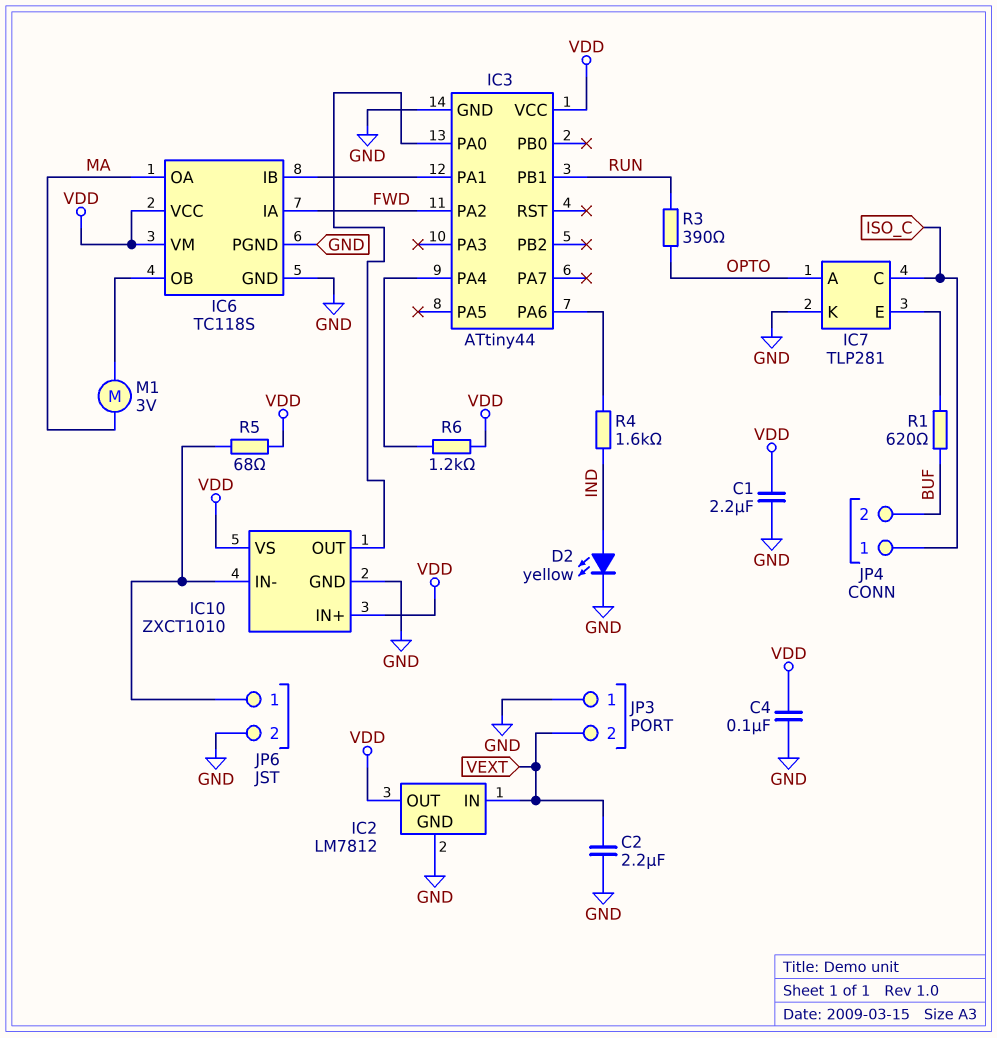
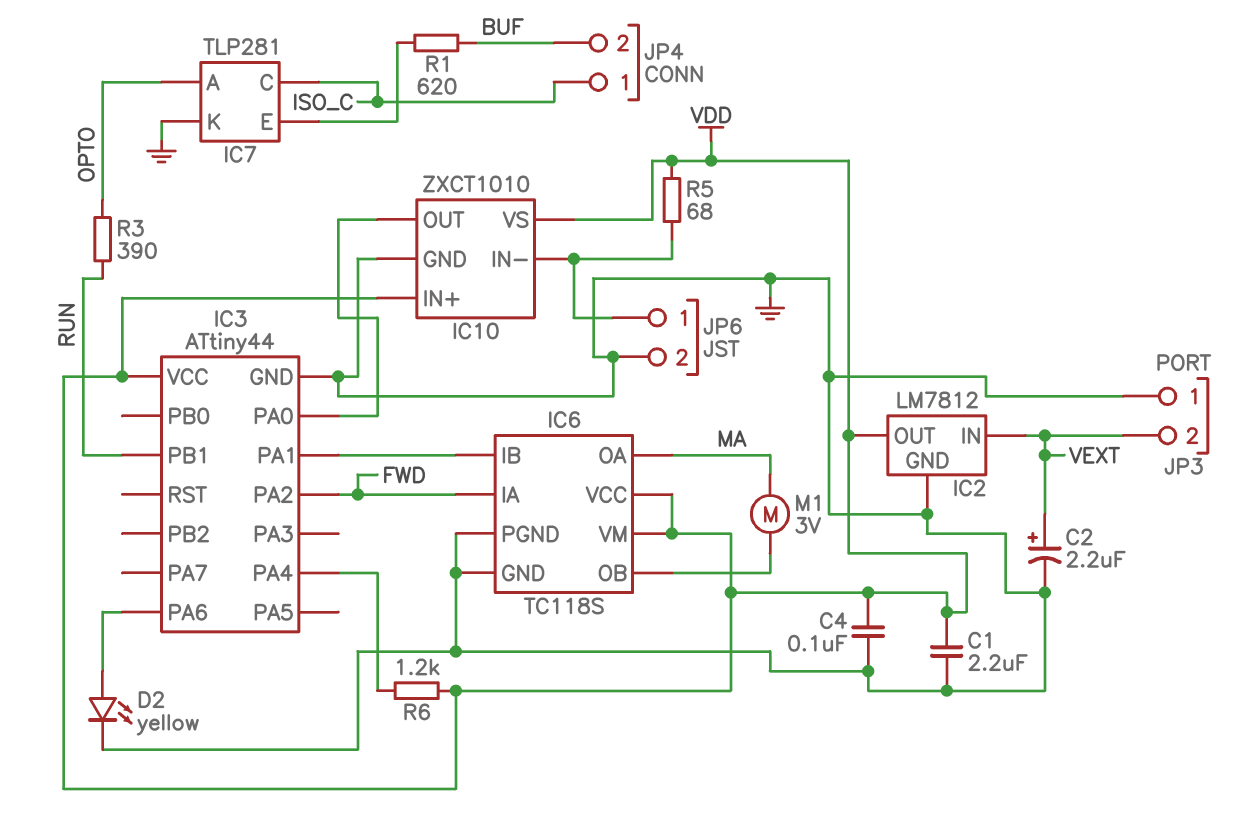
C2: 2.2uF (GND, VEXT) -> 2.2uF (plus VEXT, minus GND)
D2: LED yellow (A IND, K GND) -> LED yellow (A IC3/PA6, K GND)
R4: 1.6k (IC3/PA6, IND) -> none

